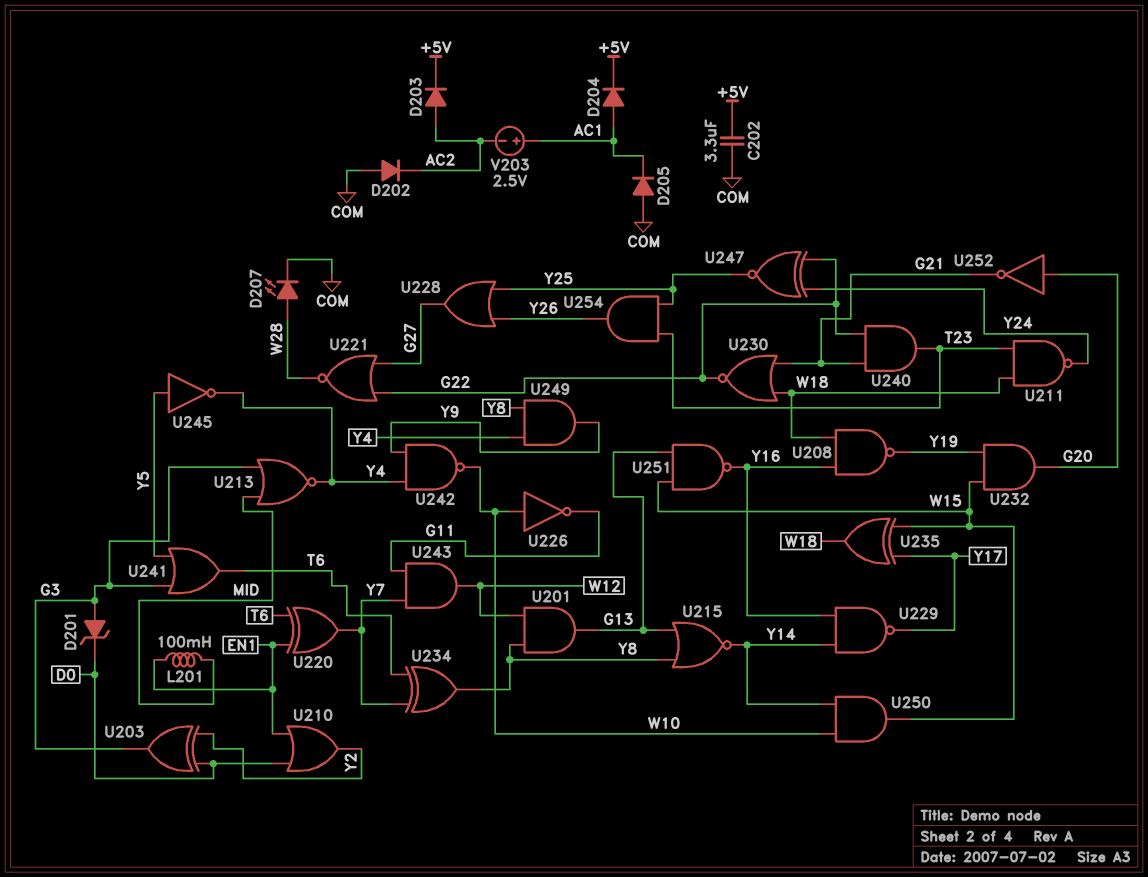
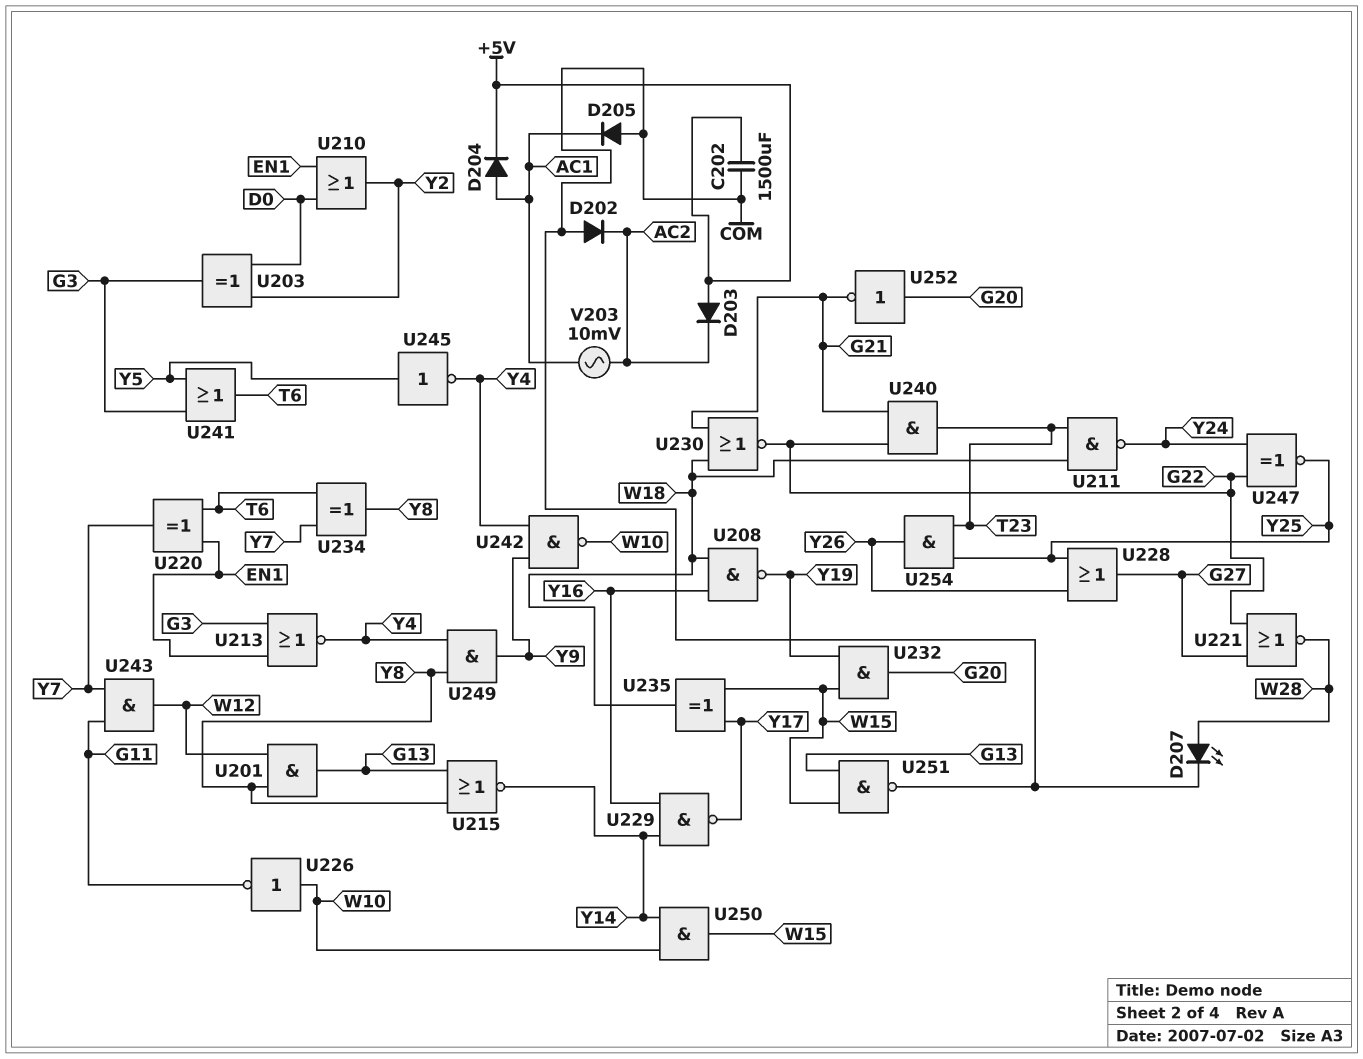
C202: 3.3uF (+5V, COM) -> 1500uF (+5V, COM)
D201: zener (A G3, K D0) -> none
D203: diode (A AC2, K +5V) -> diode (A +5V, K AC2)
L201: 100mH (EN1, MID) -> none
U213: NOR (in G3, in MID, out Y4) -> NOR (in EN1, in G3, out Y4)
U251: NAND (in G13, in W15, out Y16) -> NAND (in G13, in W15, out COM)
V203: 2.5V (plus AC1, minus AC2) -> AC 10mV (AC1, AC2)

